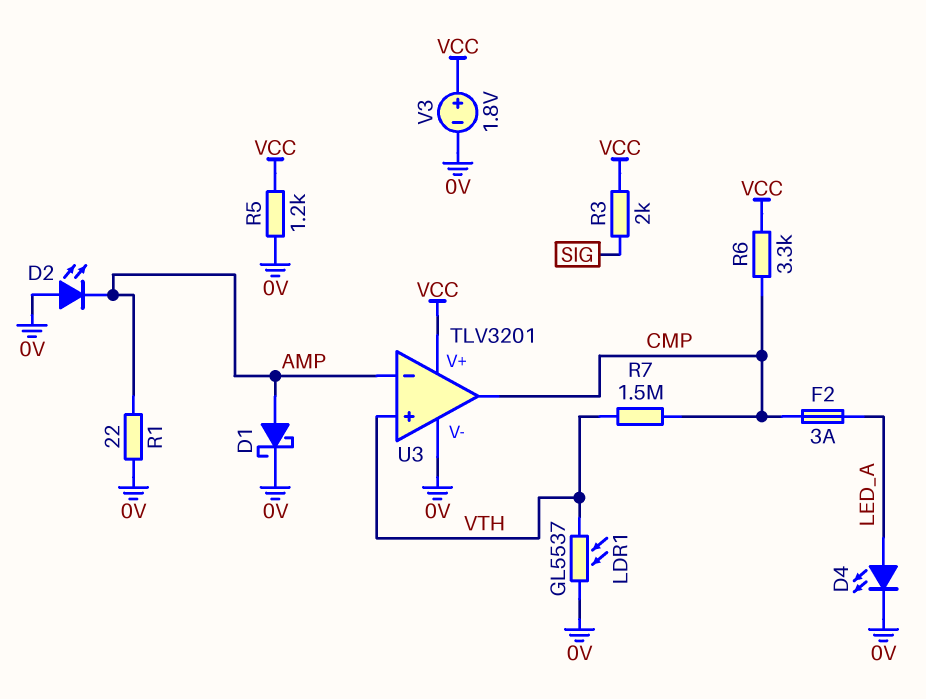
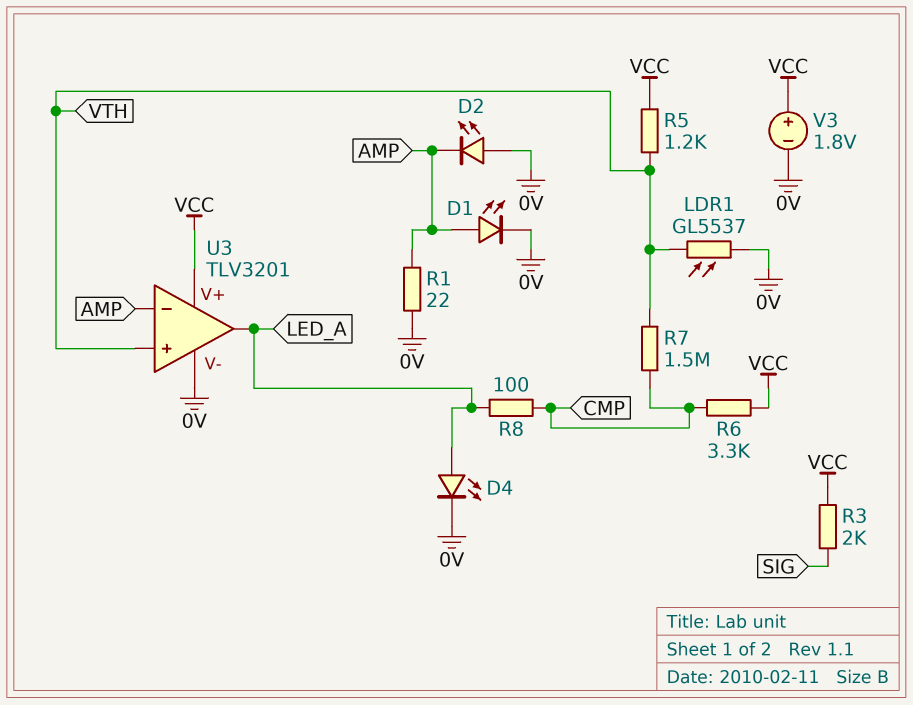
D1: schottky (A AMP, K 0V) -> LED (A AMP, K 0V)
F2: 3A (CMP, LED_A) -> none
R5: 1.2k (0V, VCC) -> 1.2k (VCC, VTH)
R8: none -> 100 (CMP, LED_A)
U3 pin out: CMP -> LED_A

